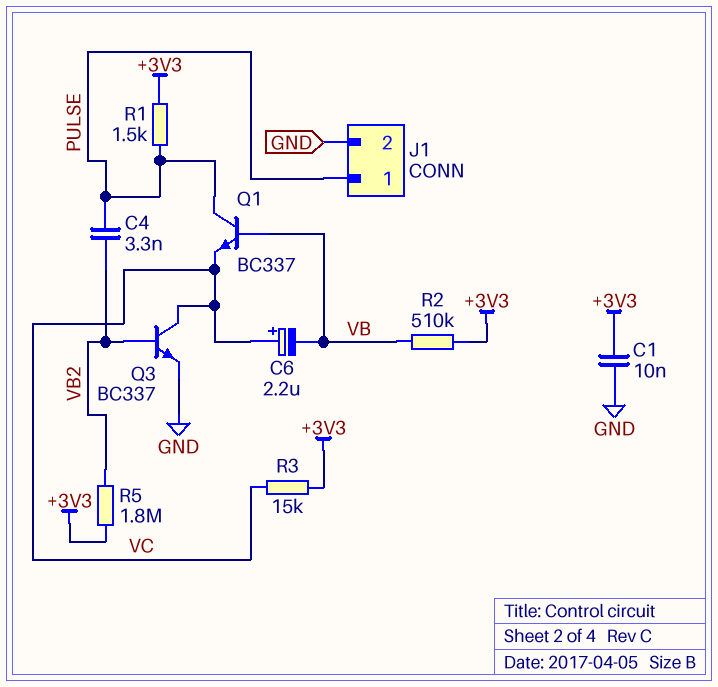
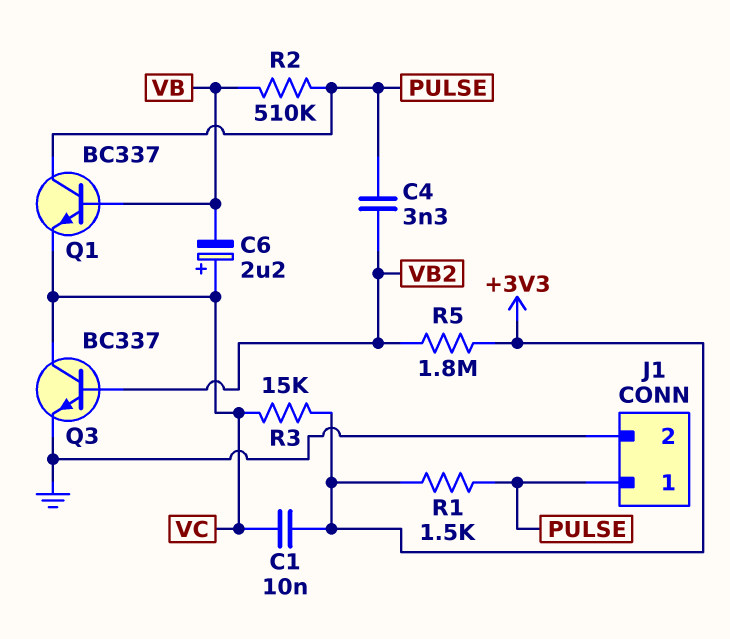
C1: 10nF (+3V3, GND) -> 10nF (+3V3, VC)
R2: 510k (+3V3, VB) -> 510k (PULSE, VB)

